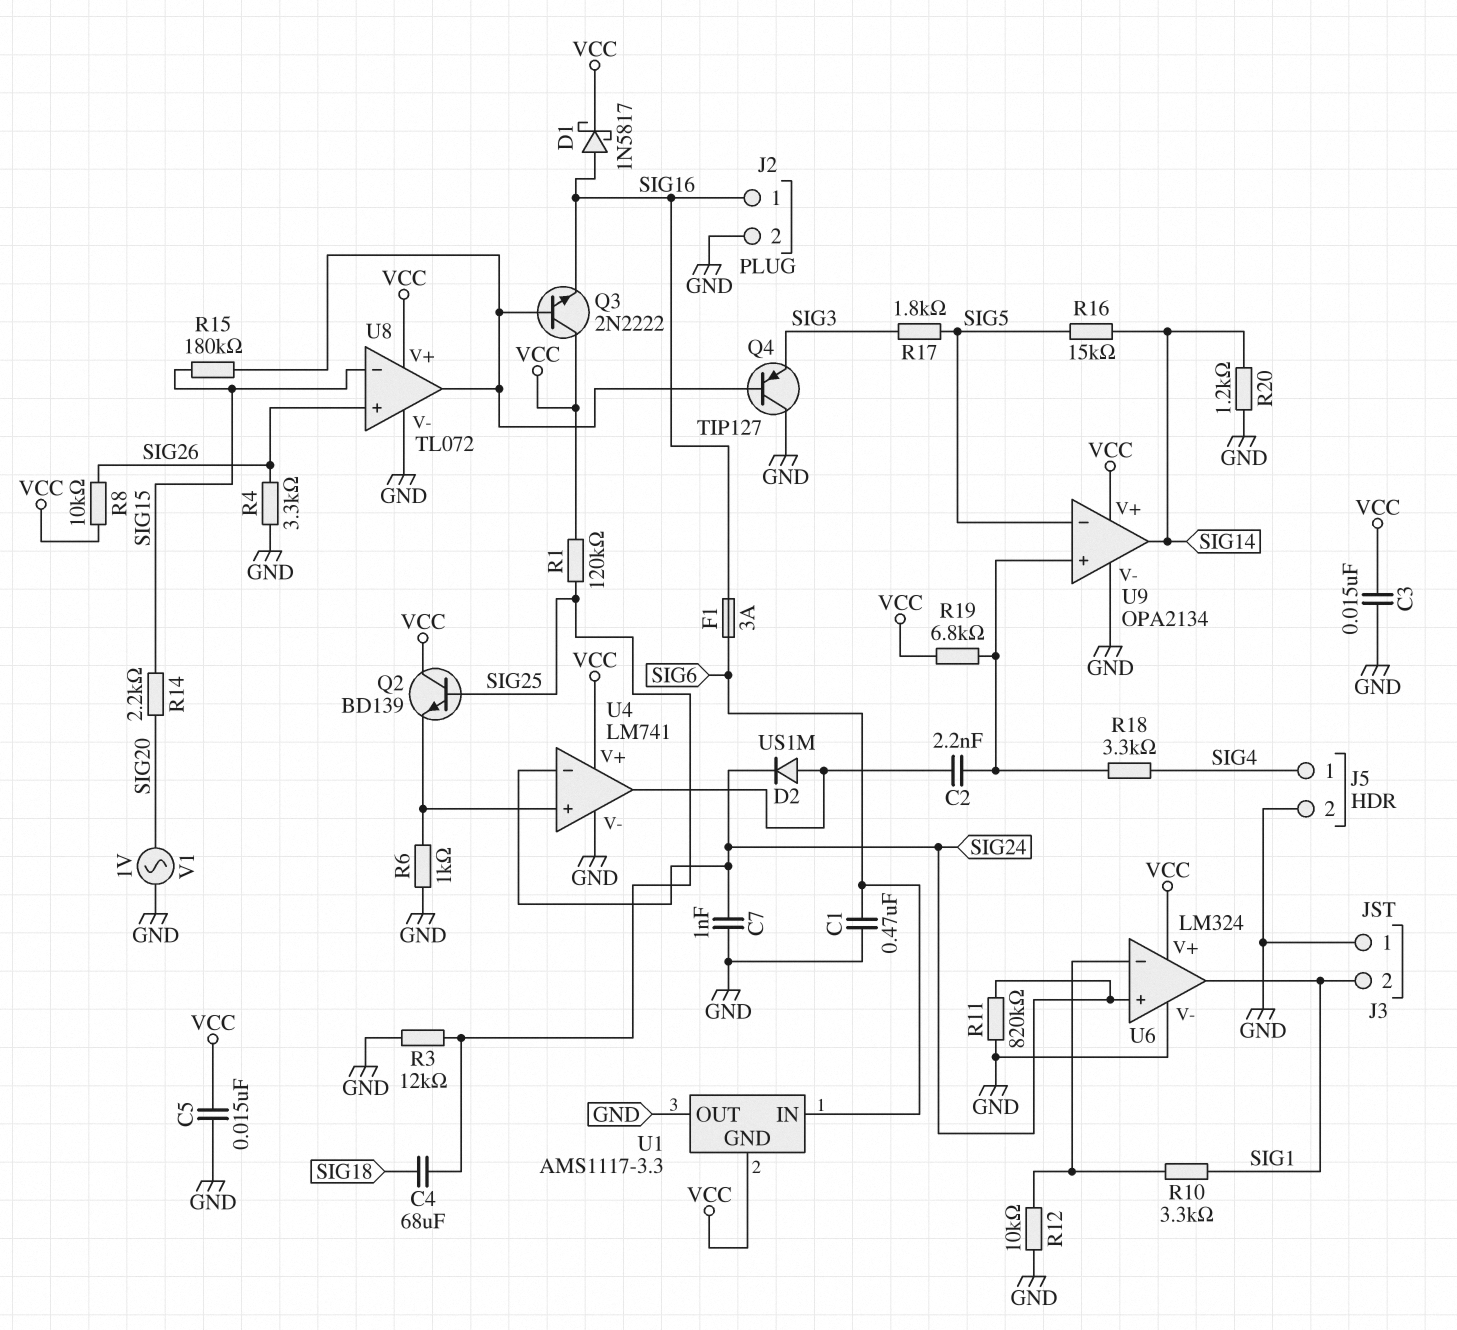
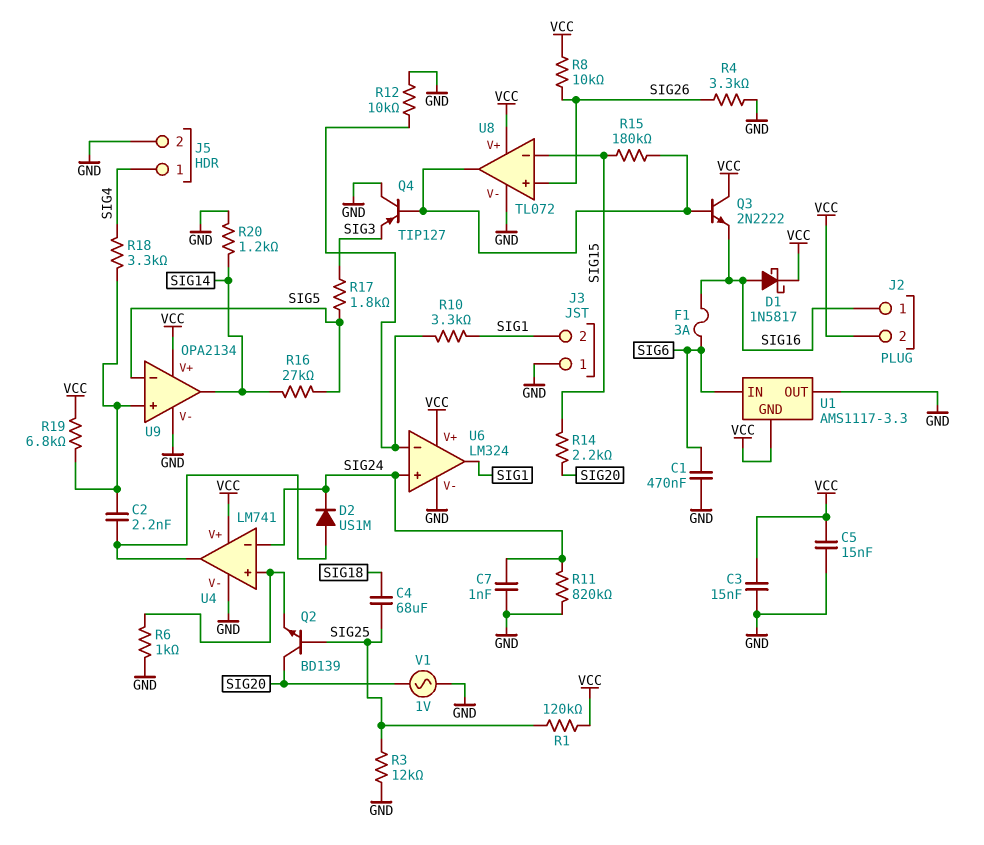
J2 pin 2: GND -> VCC
Q2: NPN BD139 (B SIG25, C VCC, E U4/in+) -> NPN BD139 (B SIG25, C SIG20, E U4/in+)
R16: 15k (SIG5, SIG14) -> 27k (SIG5, SIG14)

